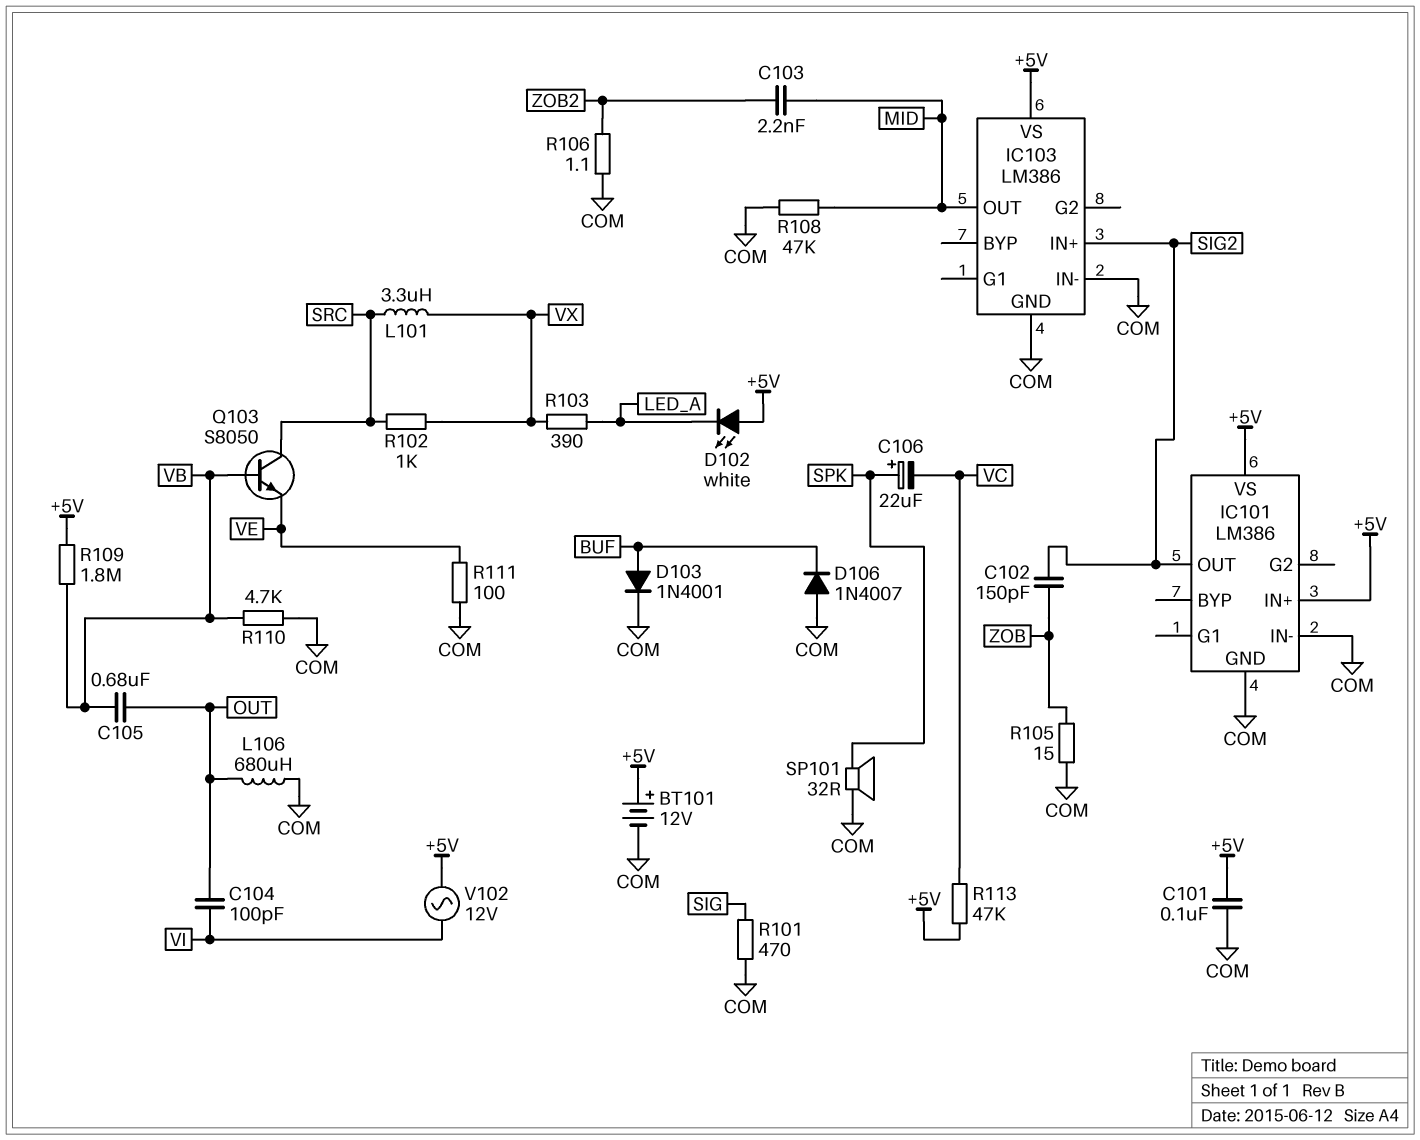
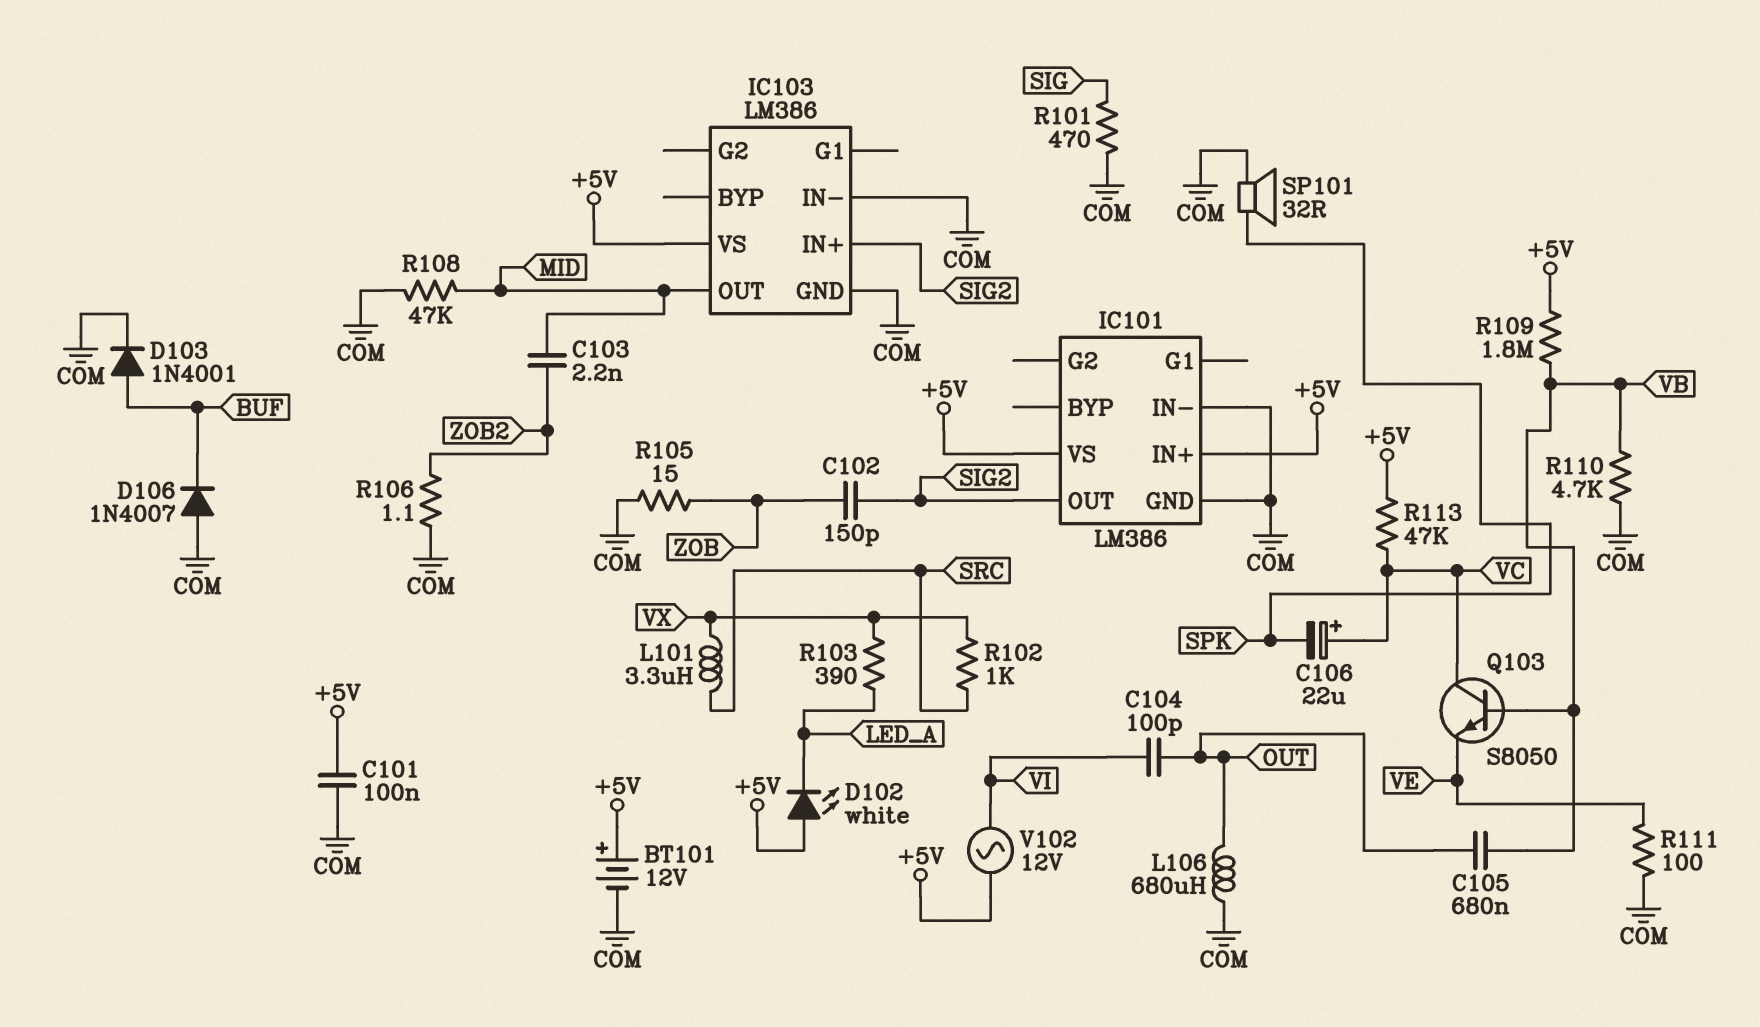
C106: 22uF (plus SPK, minus VC) -> 22uF (plus VC, minus SPK)
Q103: NPN S8050 (B VB, C SRC, E VE) -> NPN S8050 (B VB, C VC, E VE)

